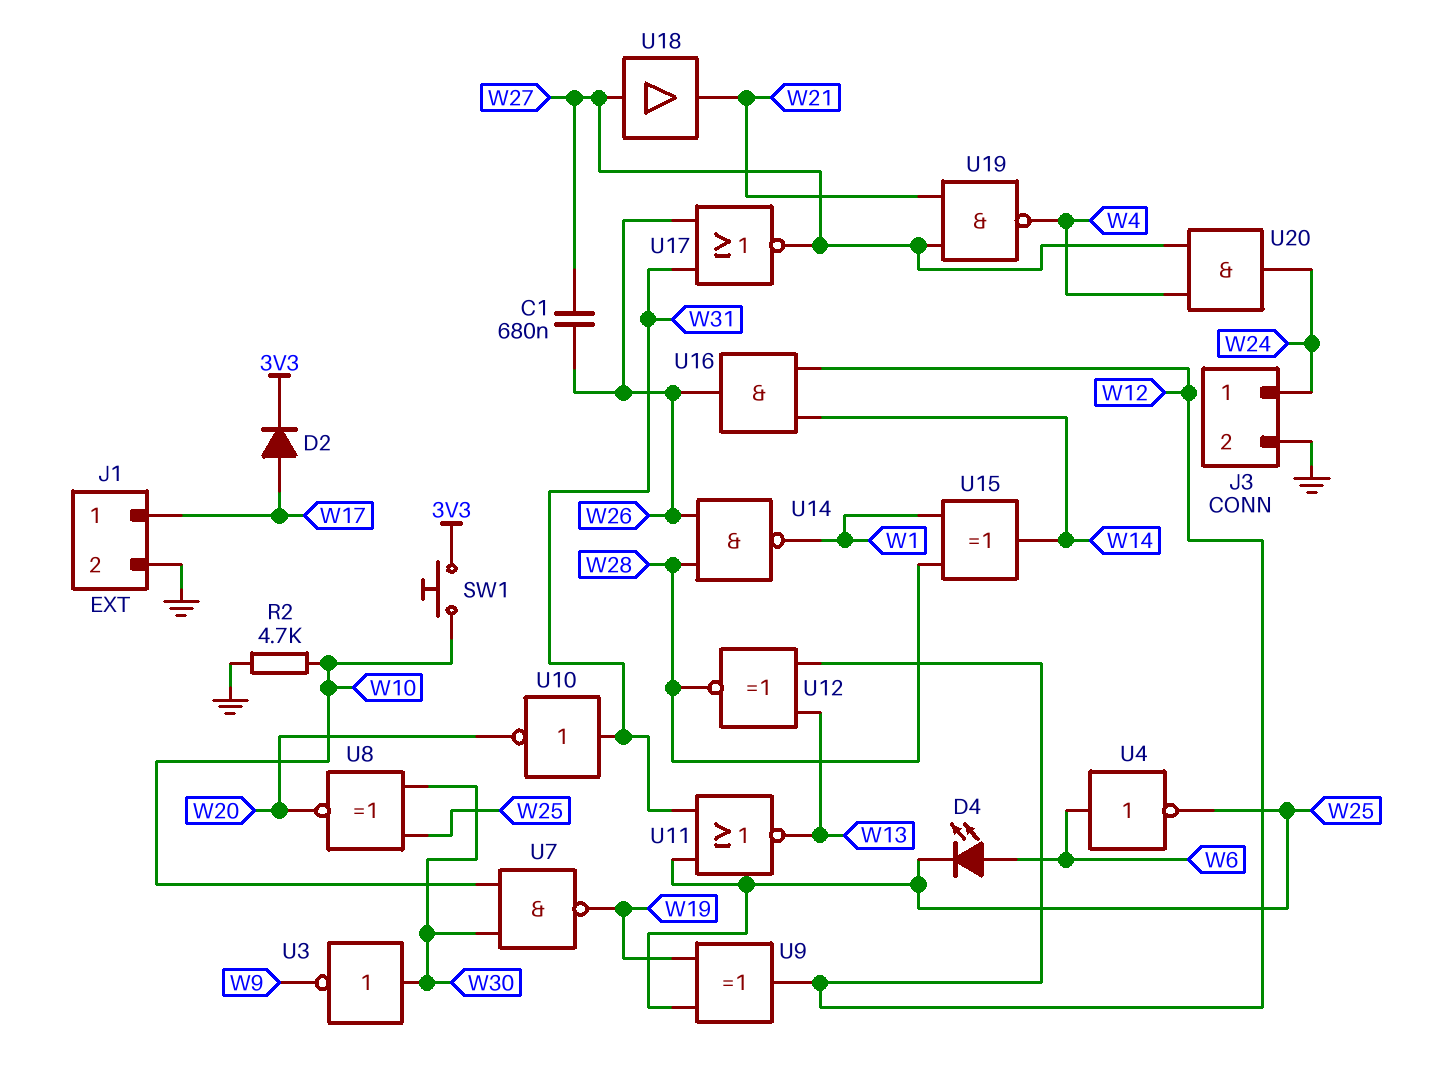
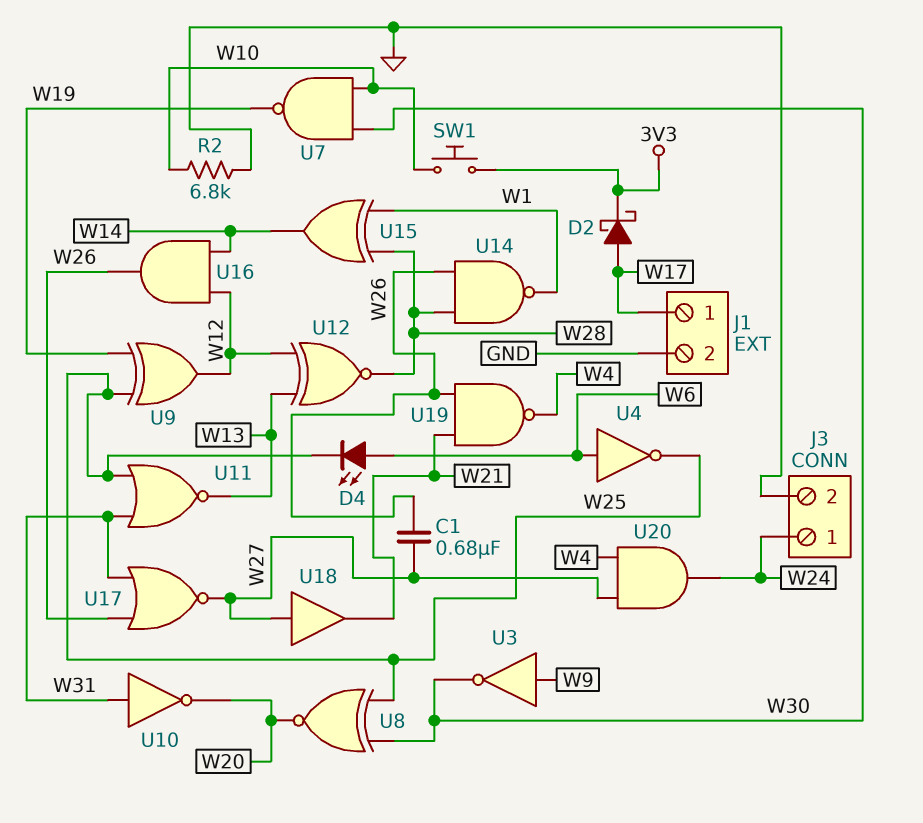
D2: diode (A W17, K 3V3) -> schottky (A W17, K 3V3)
R2: 4.7k (GND, W10) -> 6.8k (GND, W10)
U3: NOT (in W30, out W9) -> NOT (in W9, out W30)
U19: NAND (in W21, in W27, out W4) -> NAND (in W21, in W26, out W4)

